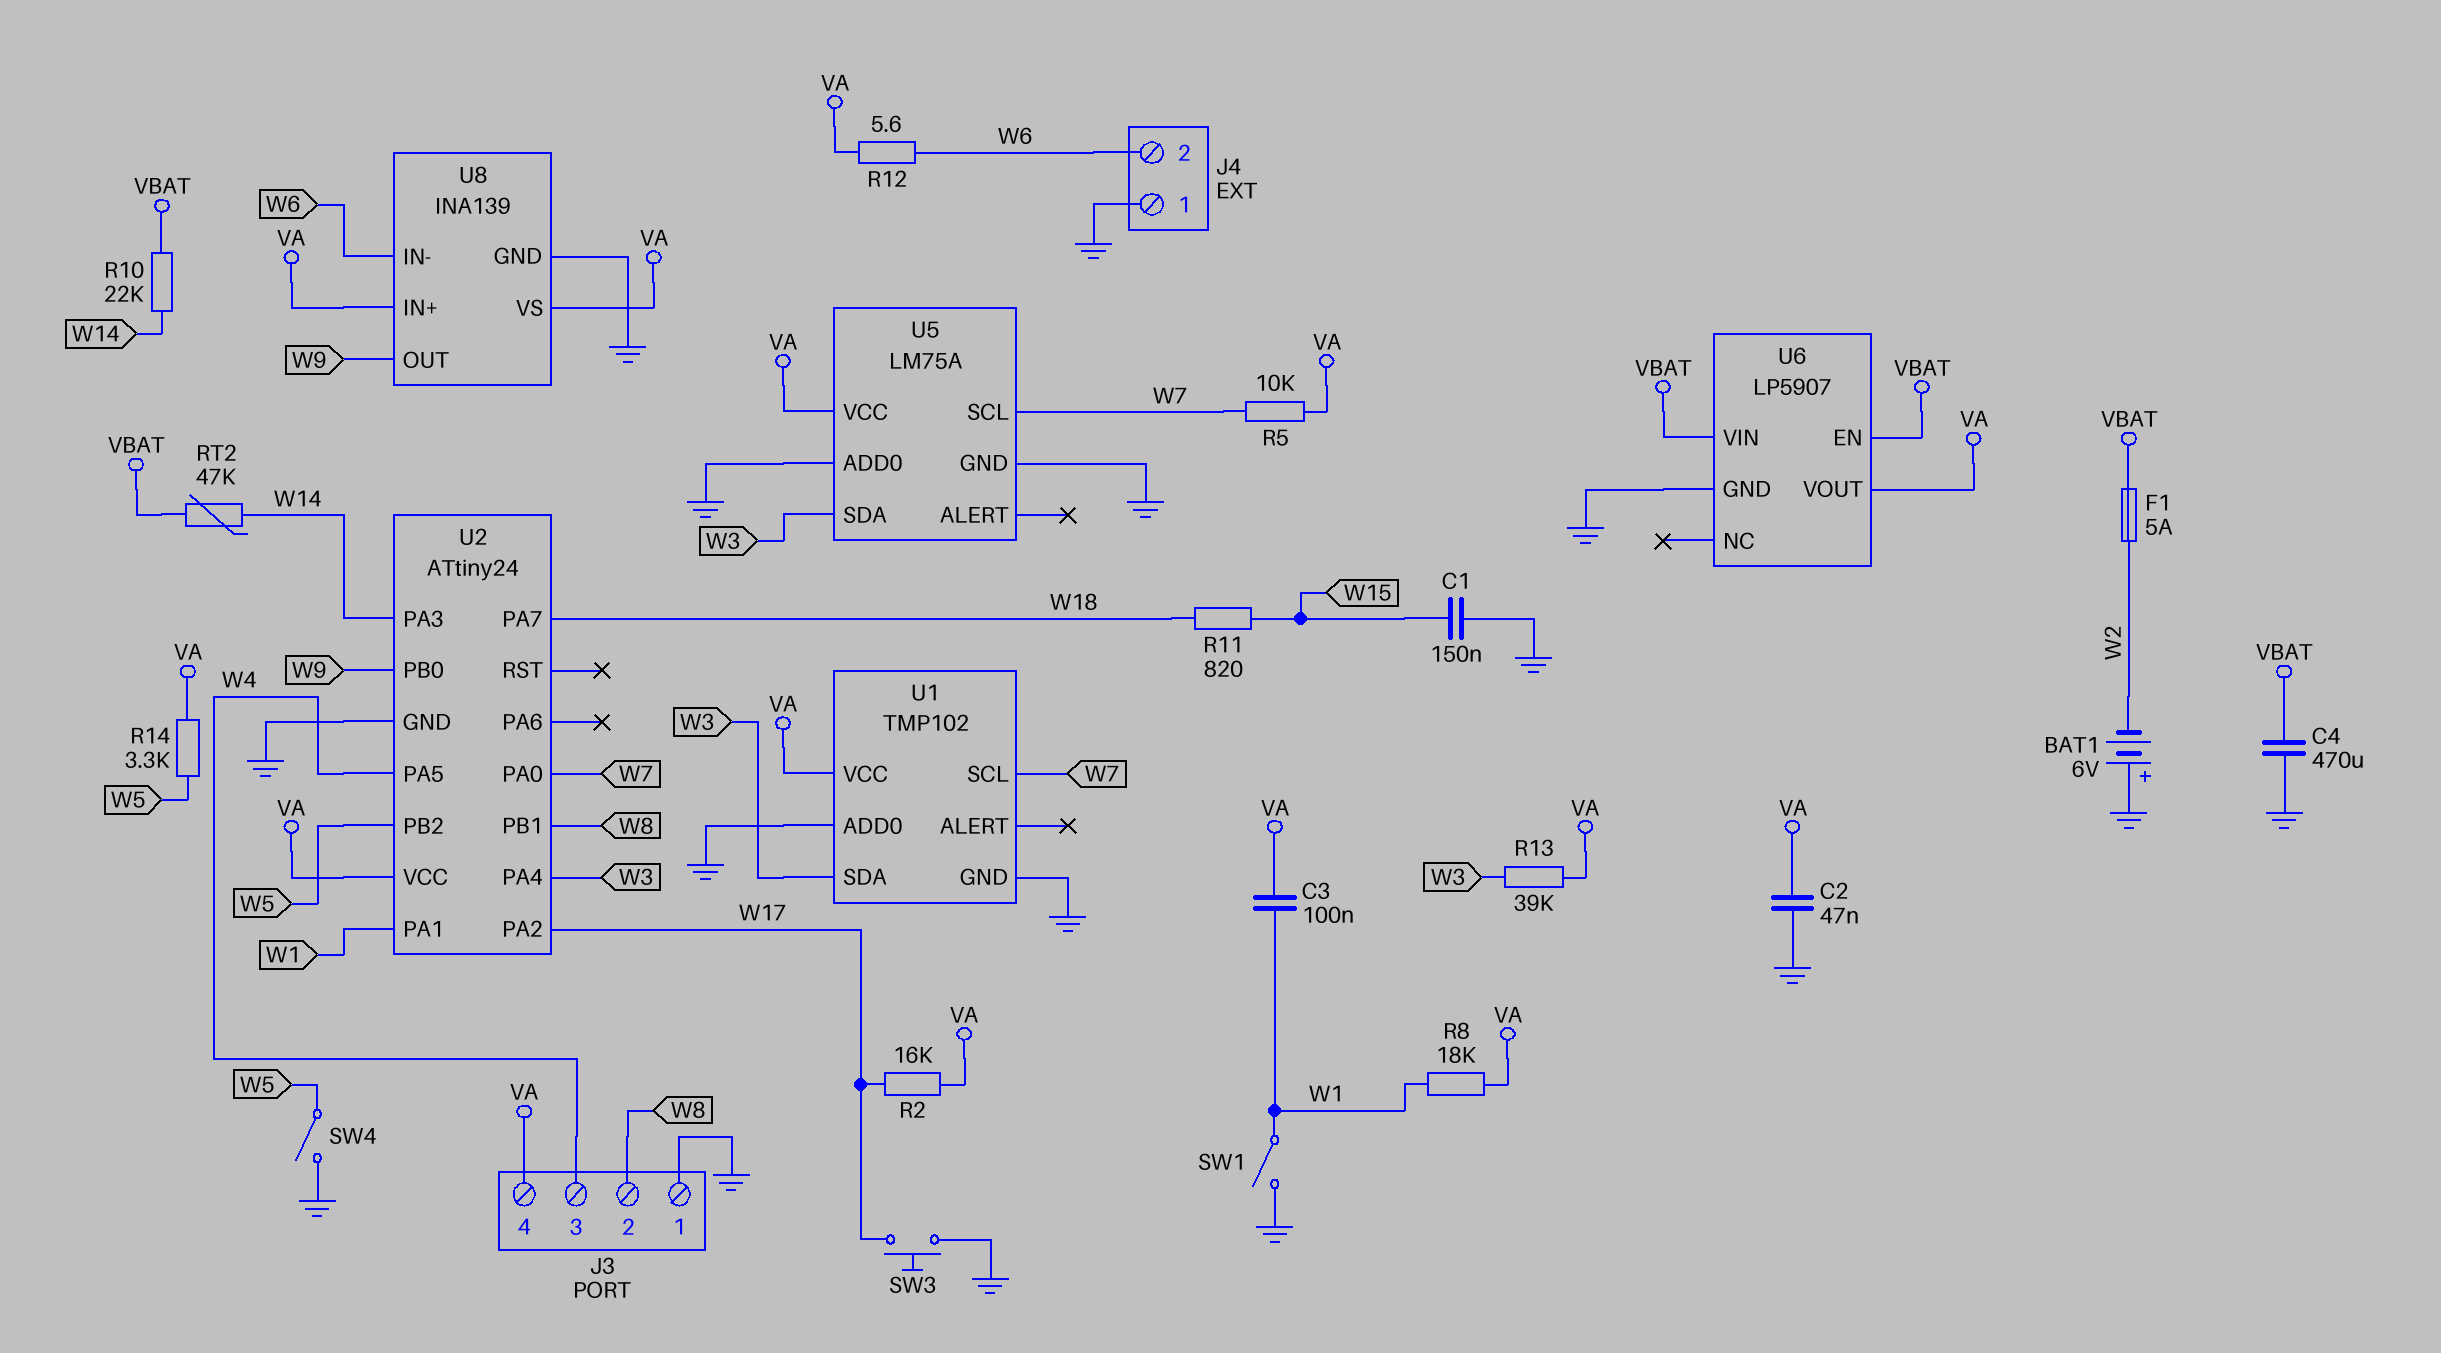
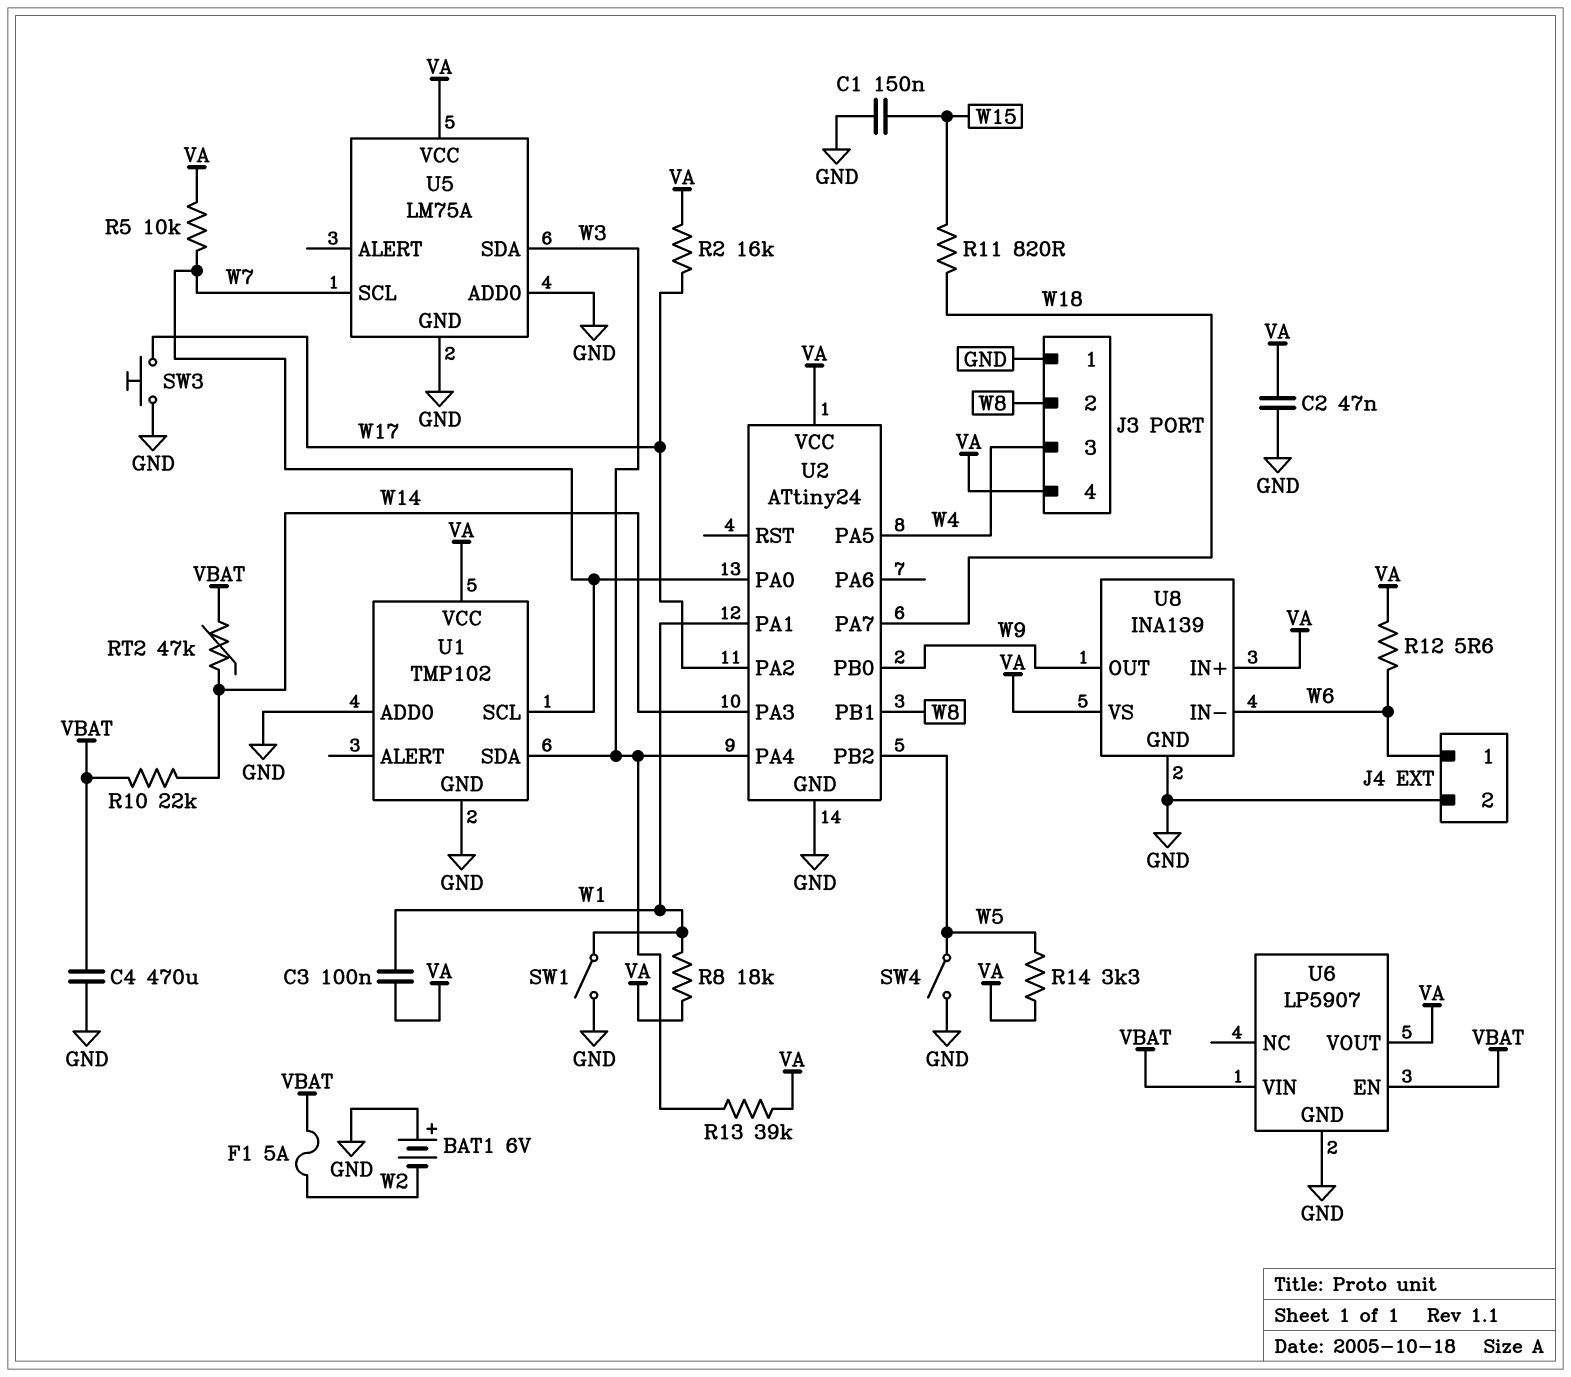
J4 pin 1: GND -> W6
J4 pin 2: W6 -> GND

